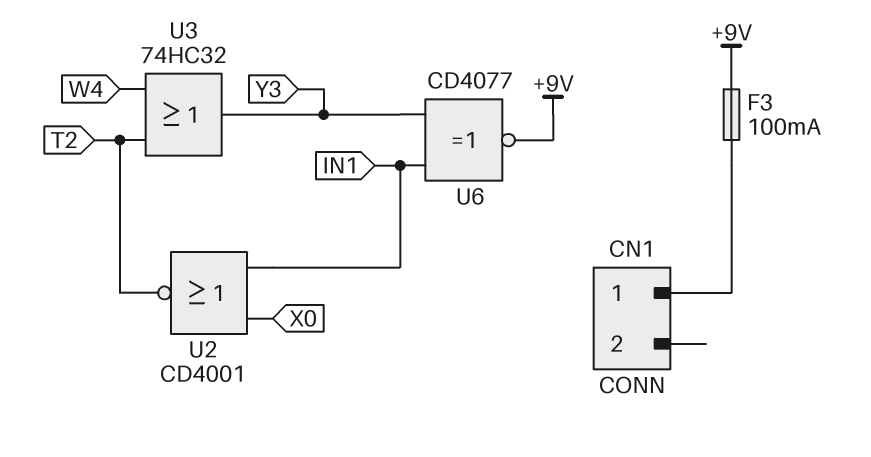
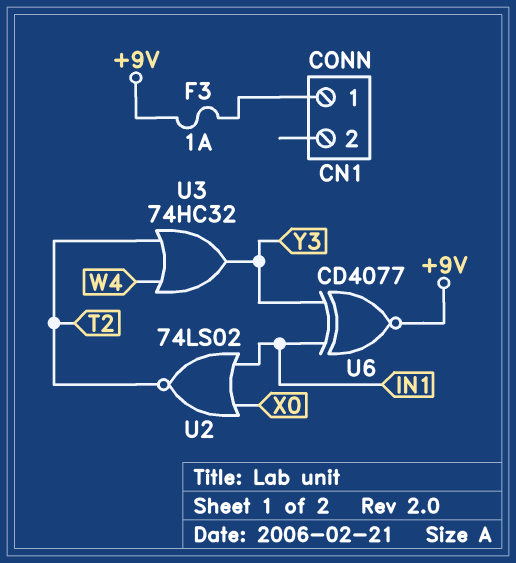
F3: 100mA (+9V, CN1/1) -> 1A (+9V, CN1/1)
U2: NOR CD4001 (in IN1, in X0, out T2) -> NOR 74LS02 (in IN1, in X0, out T2)

